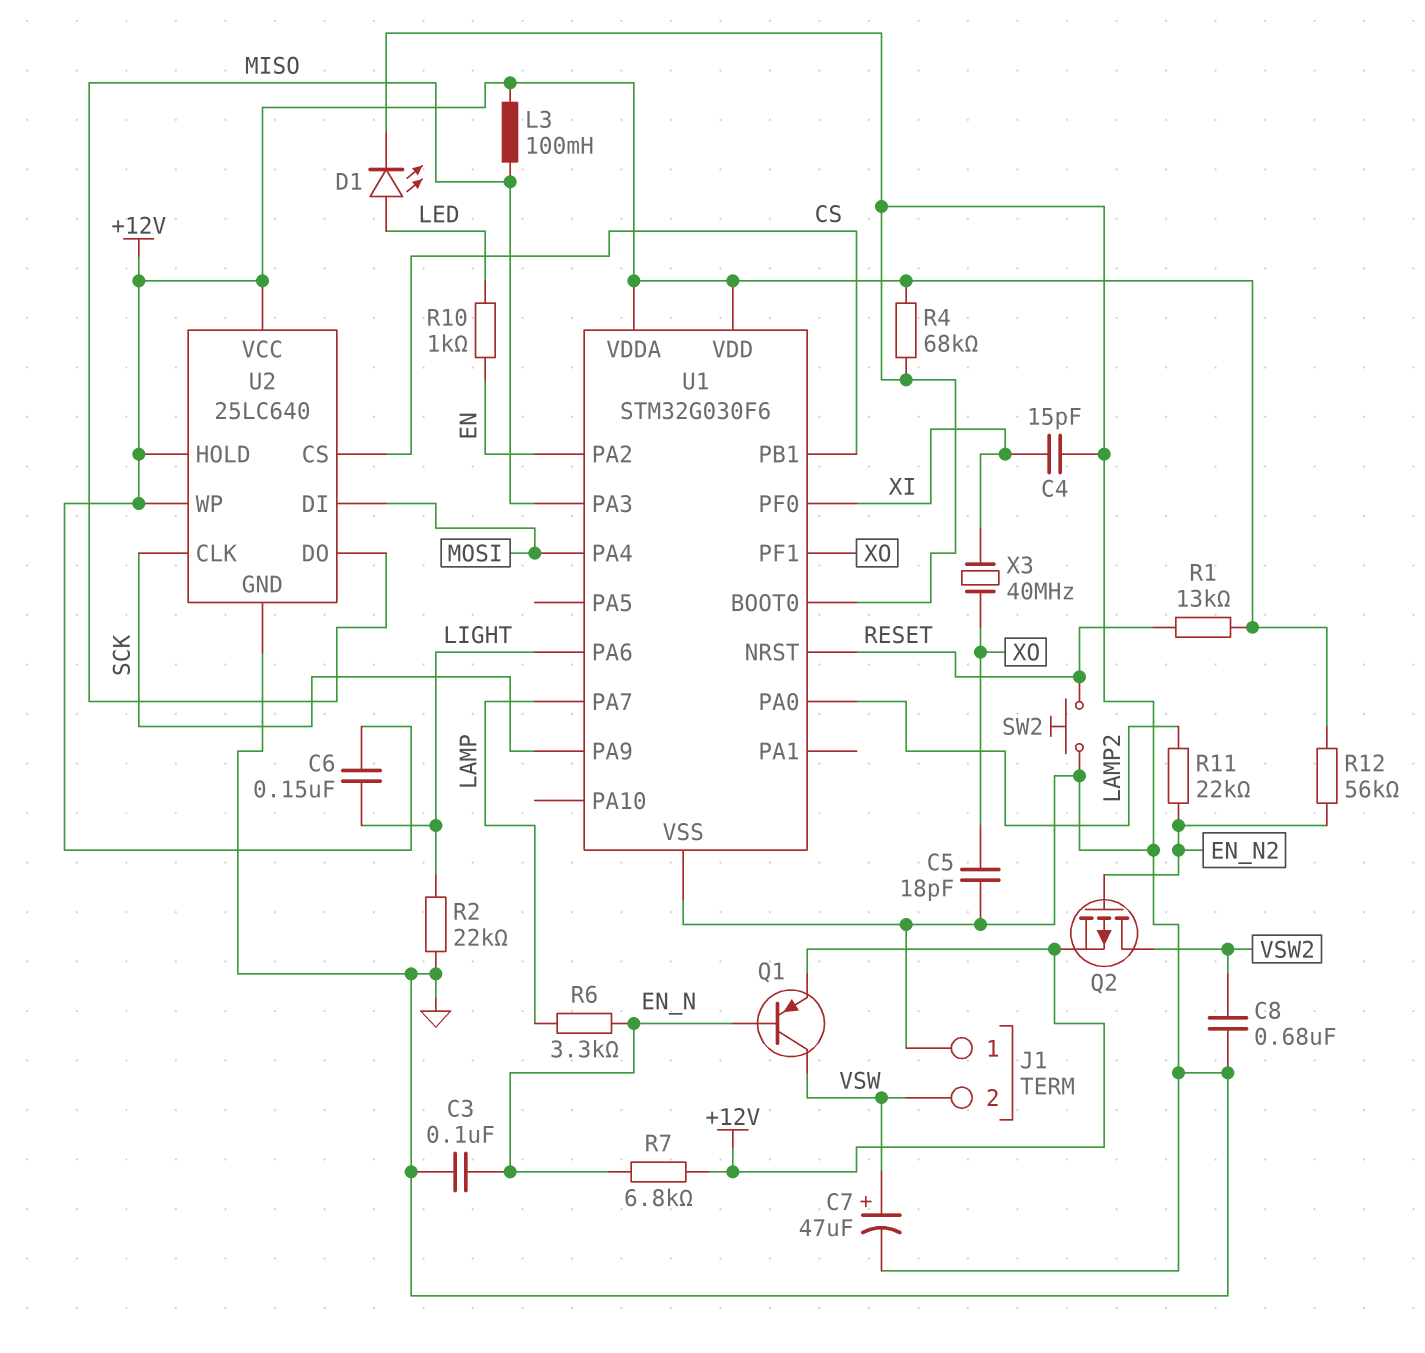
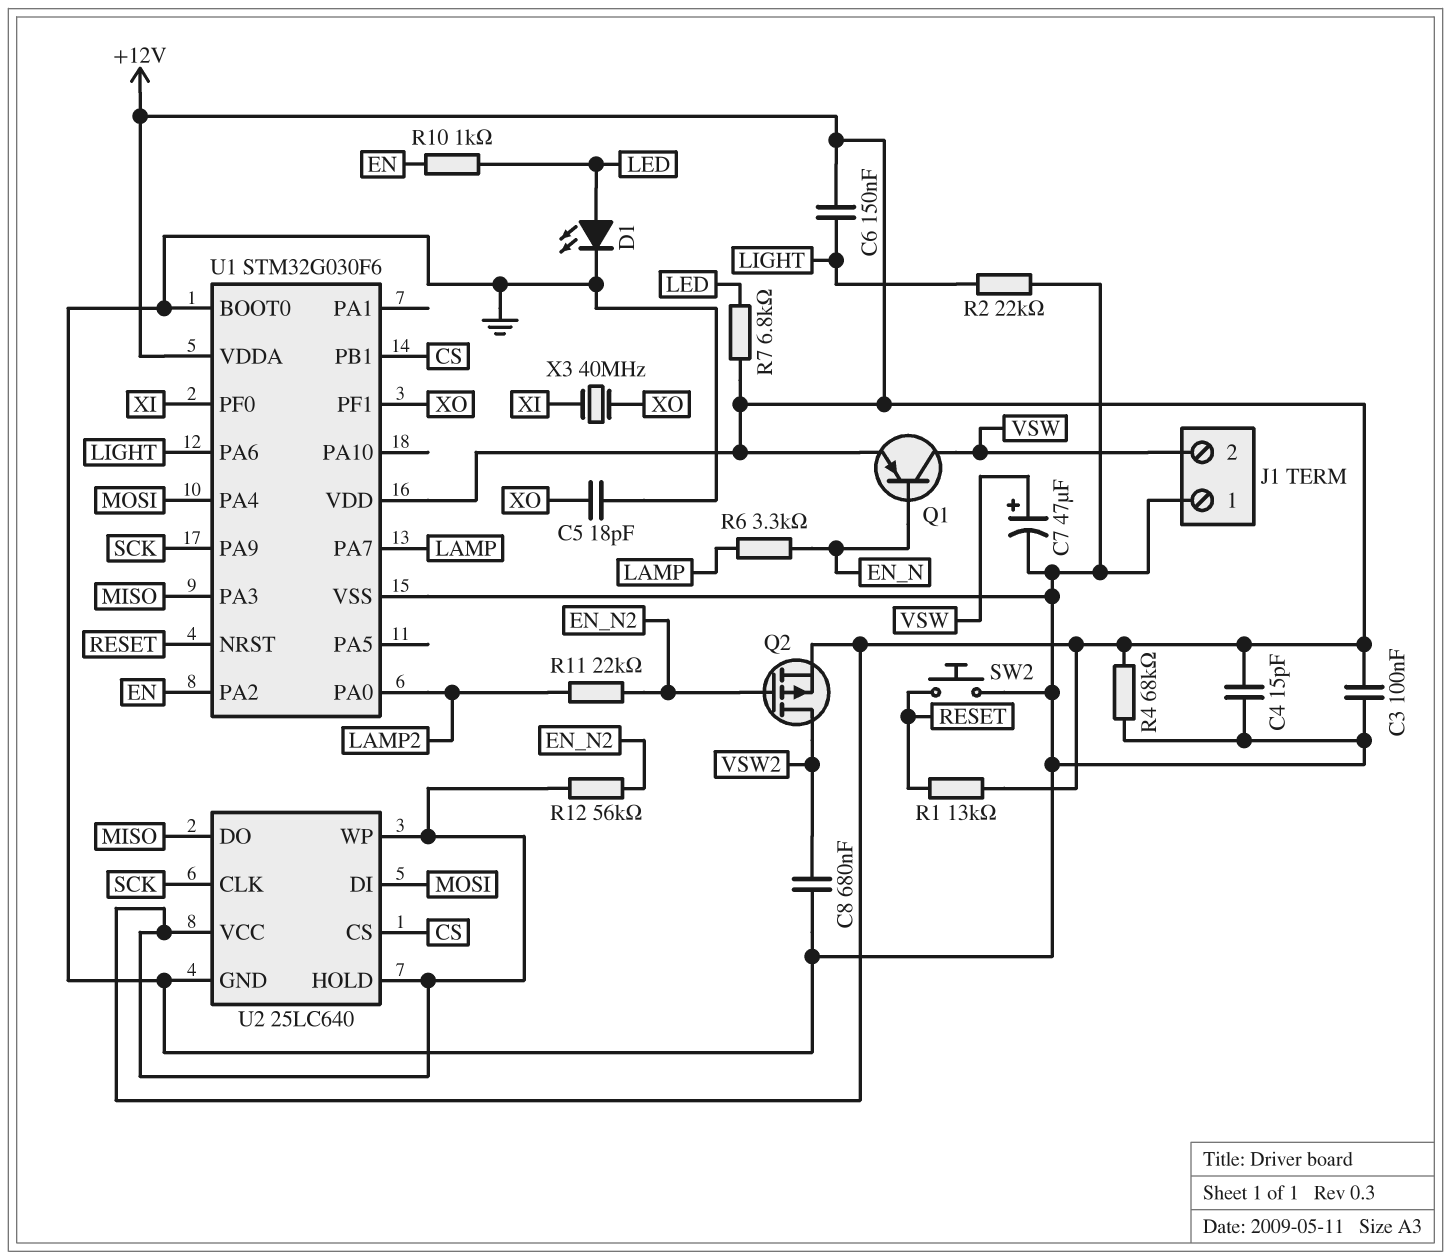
C3: 100nF (EN_N, GND) -> 100nF (+12V, GND)
C4: 15pF (GND, XI) -> 15pF (+12V, GND)
L3: 100mH (+12V, MISO) -> none
R7: 6.8k (+12V, EN_N) -> 6.8k (+12V, LED)

